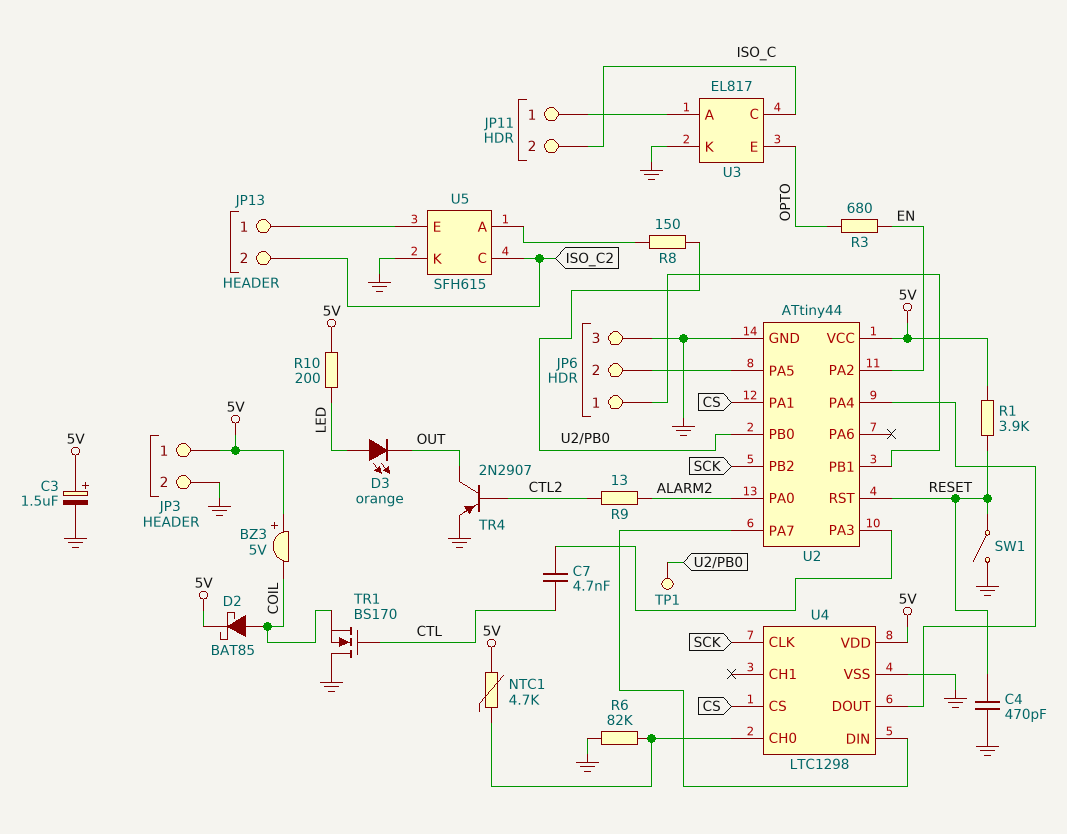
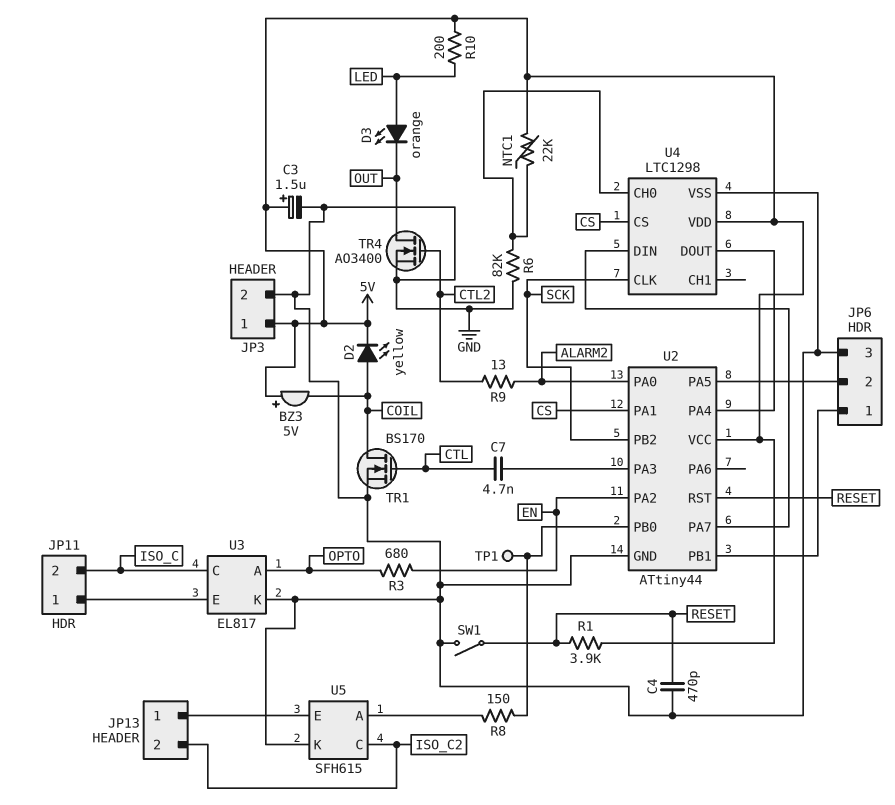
D2: schottky BAT85 (A COIL, K 5V) -> LED yellow (A COIL, K 5V)
NTC1: 4.7k (5V, U4/CH0) -> 22k (5V, U4/CH0)
TR1: NMOS BS170 (G CTL, D GND, S COIL) -> NMOS BS170 (G CTL, D COIL, S GND)
TR4: PNP 2N2907 (B CTL2, C OUT, E GND) -> NMOS AO3400 (G CTL2, D OUT, S GND)
U3 pin A: JP11/1 -> OPTO
U3 pin E: OPTO -> JP11/1

